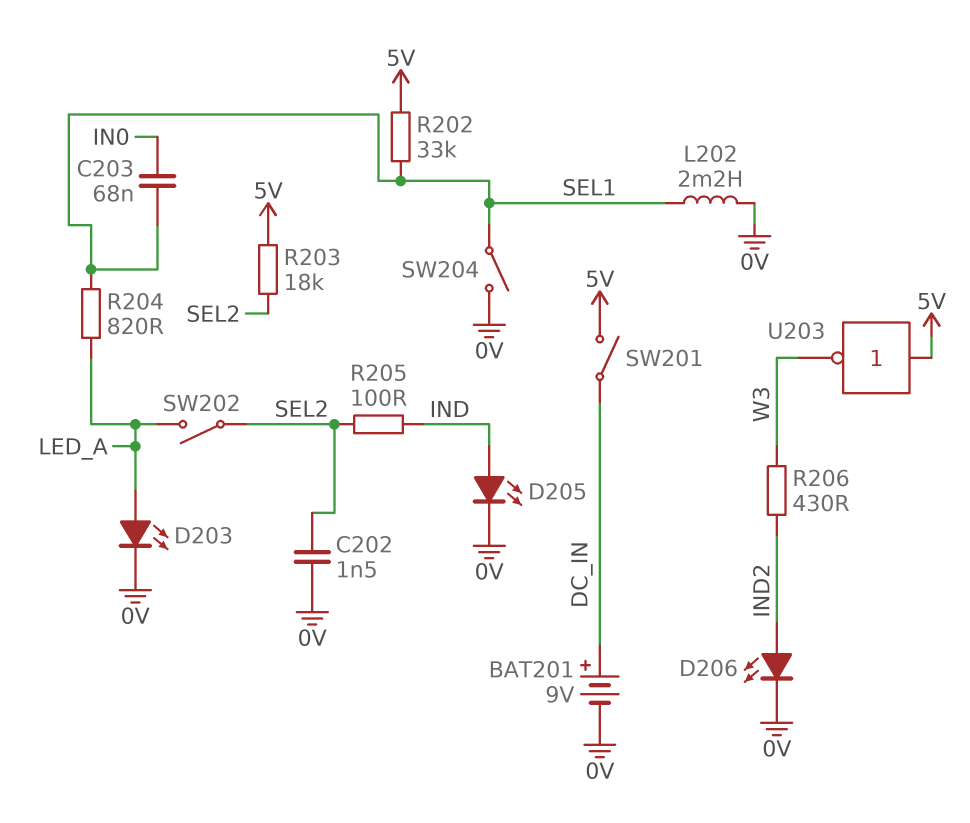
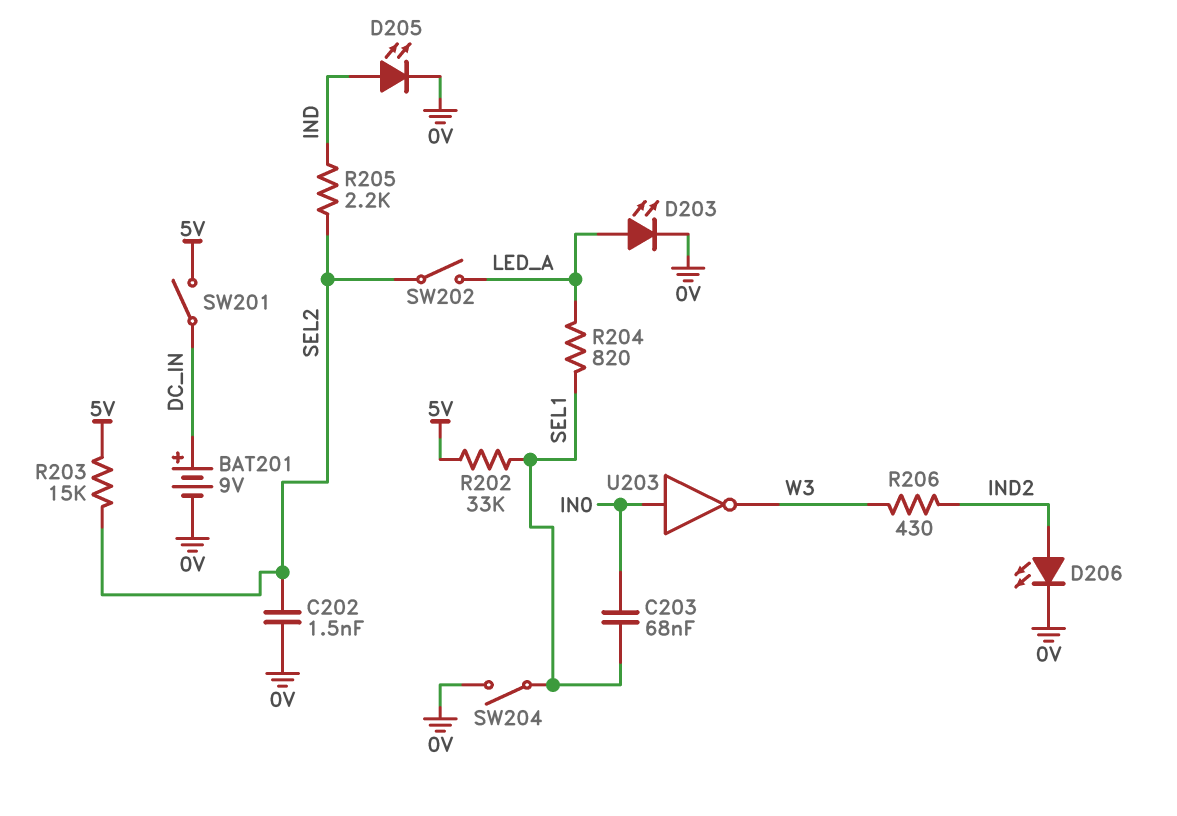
L202: 2.2mH (0V, SEL1) -> none
R203: 18k (5V, SEL2) -> 15k (5V, SEL2)
R205: 100 (IND, SEL2) -> 2.2k (IND, SEL2)
U203: NOT (in 5V, out W3) -> NOT (in IN0, out W3)

